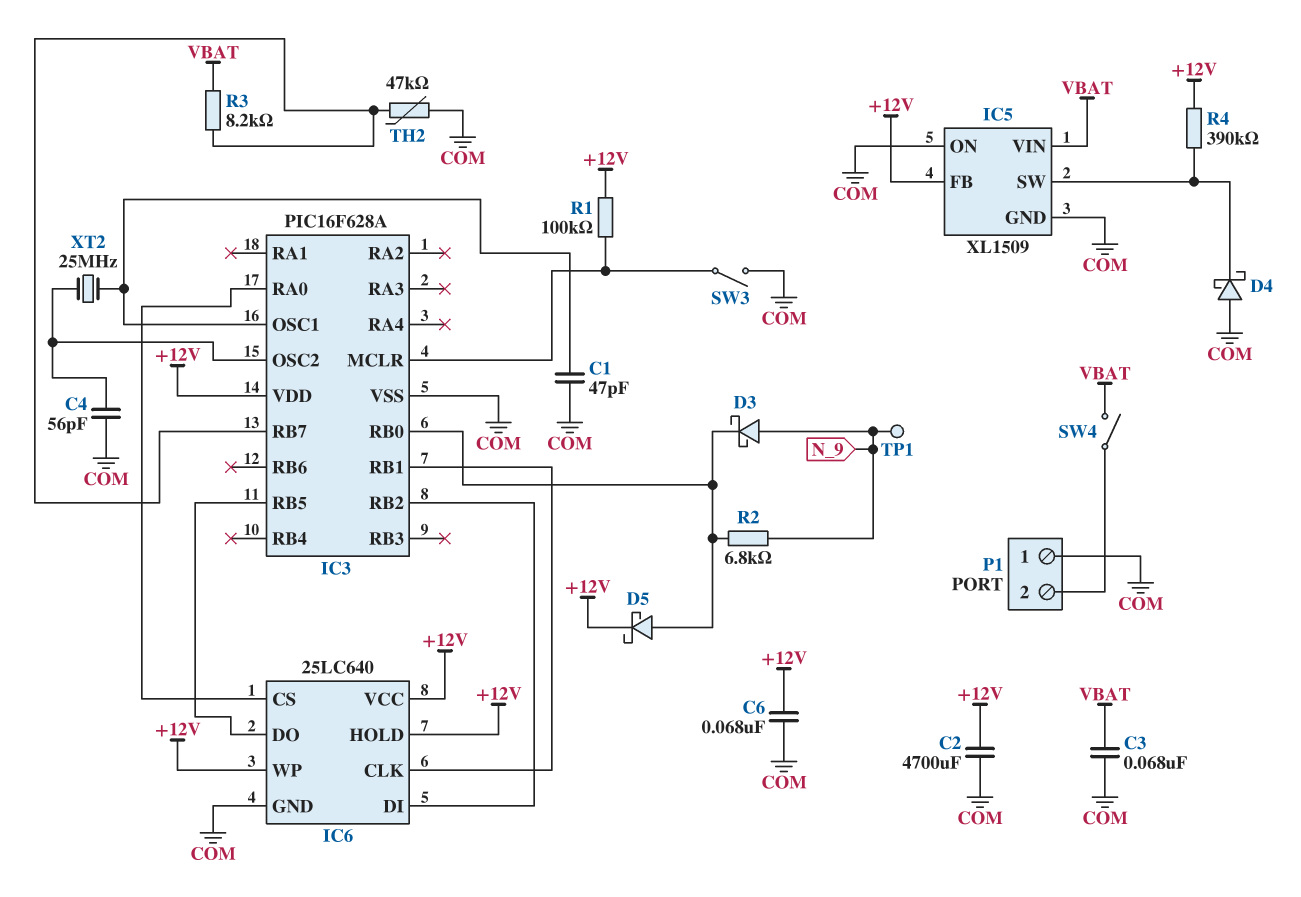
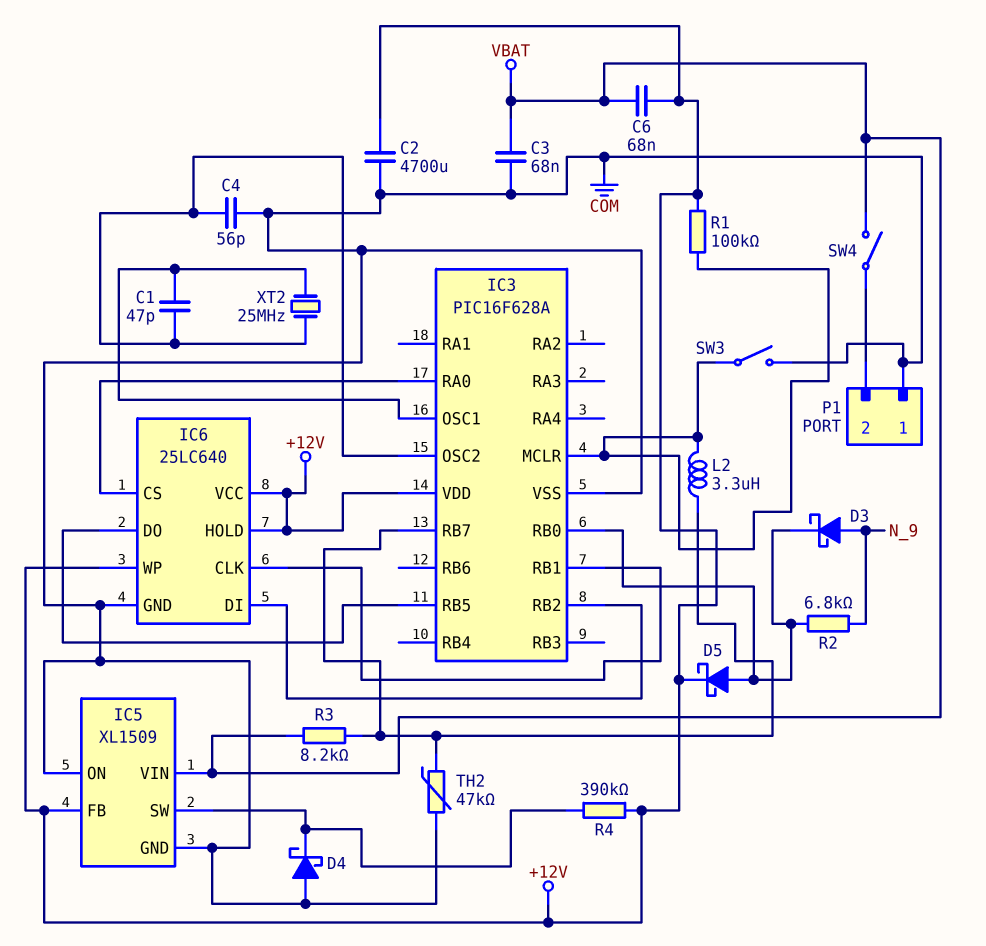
C1: 47pF (COM, IC3/OSC1) -> 47pF (IC3/OSC1, IC3/OSC2)
C6: 68nF (+12V, COM) -> 68nF (+12V, VBAT)
L2: none -> 3.3uH (IC3/MCLR, IC3/RB7)
TP1: test point (N_9) -> none

